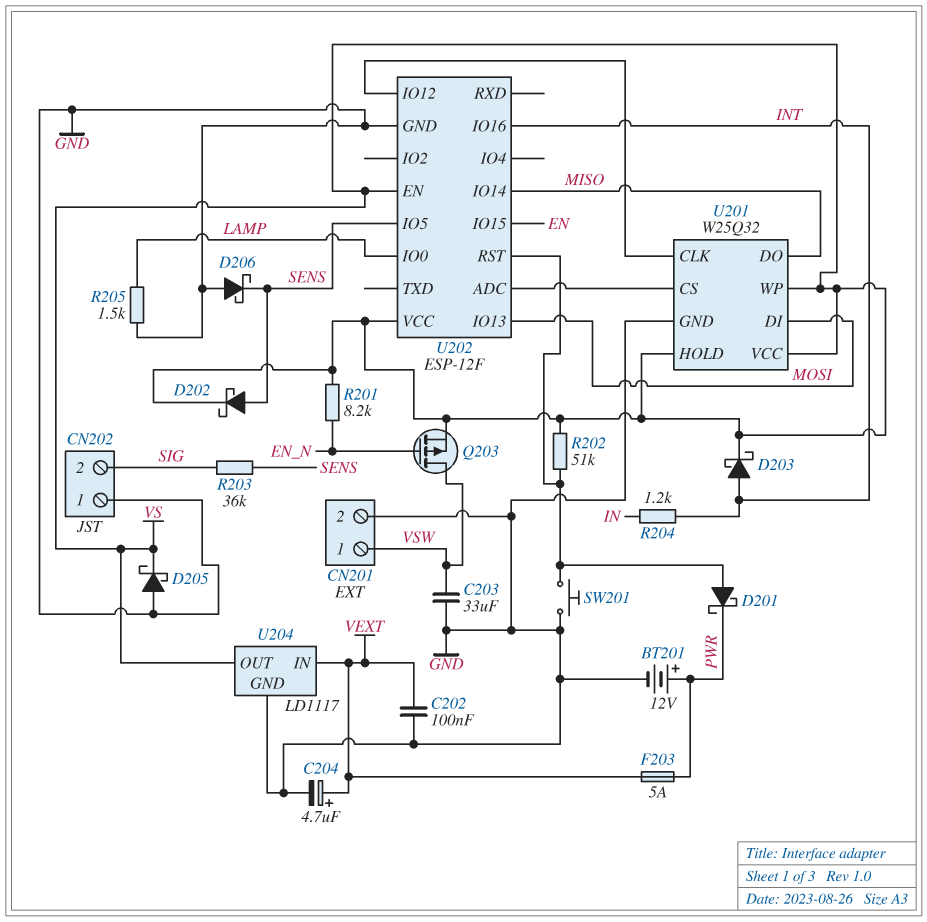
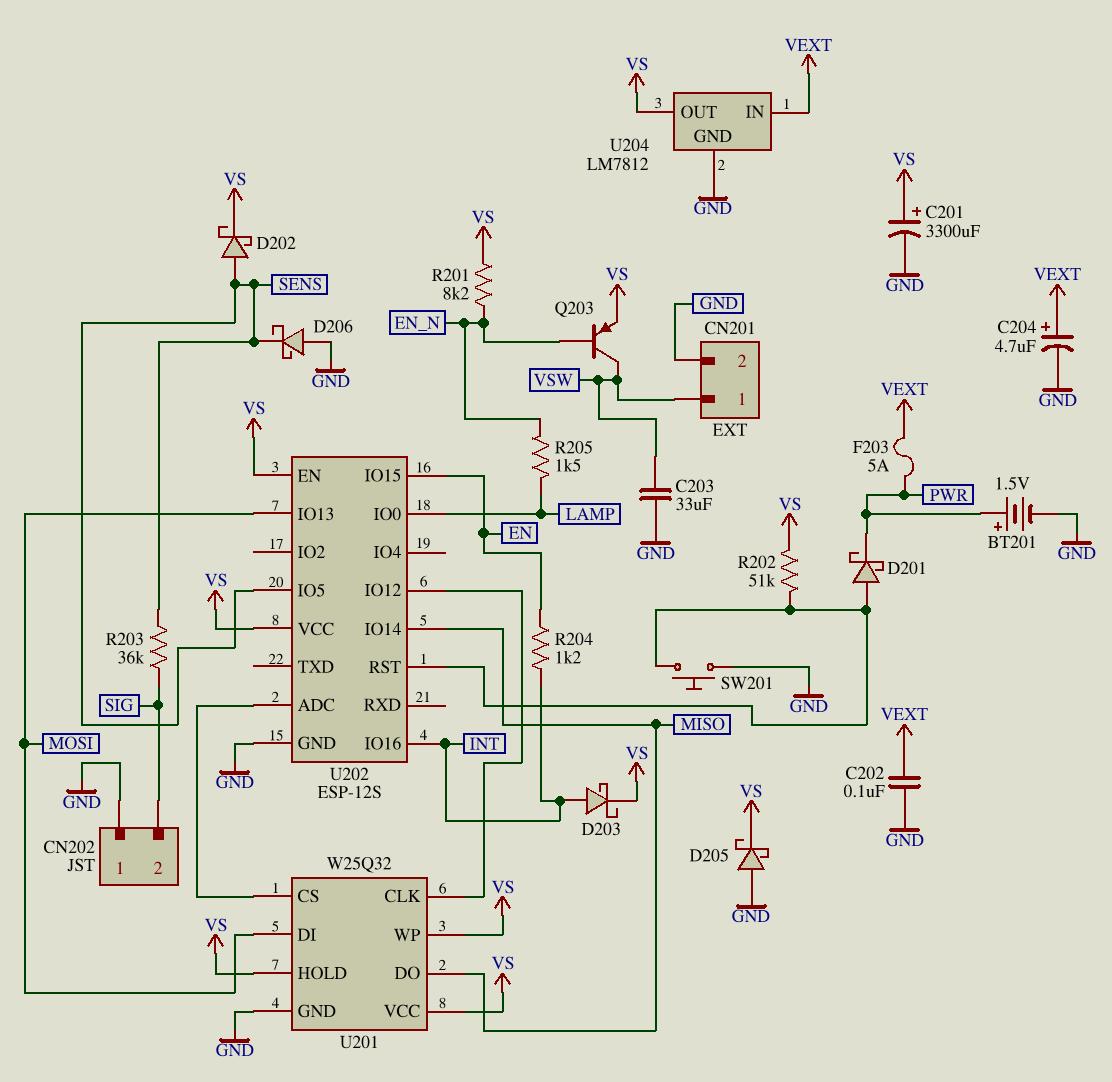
BT201: 12V (plus PWR, minus GND) -> 1.5V (plus PWR, minus GND)
C201: none -> 3300uF (plus VS, minus GND)
Q203: PMOS (G EN_N, D VSW, S VS) -> PNP (B EN_N, C VSW, E VS)
R204: 1.2k (IN, INT) -> 1.2k (EN, INT)
R205: 1.5k (GND, LAMP) -> 1.5k (EN_N, LAMP)
U202: ESP-12F -> ESP-12S
U204: LD1117 -> LM7812

